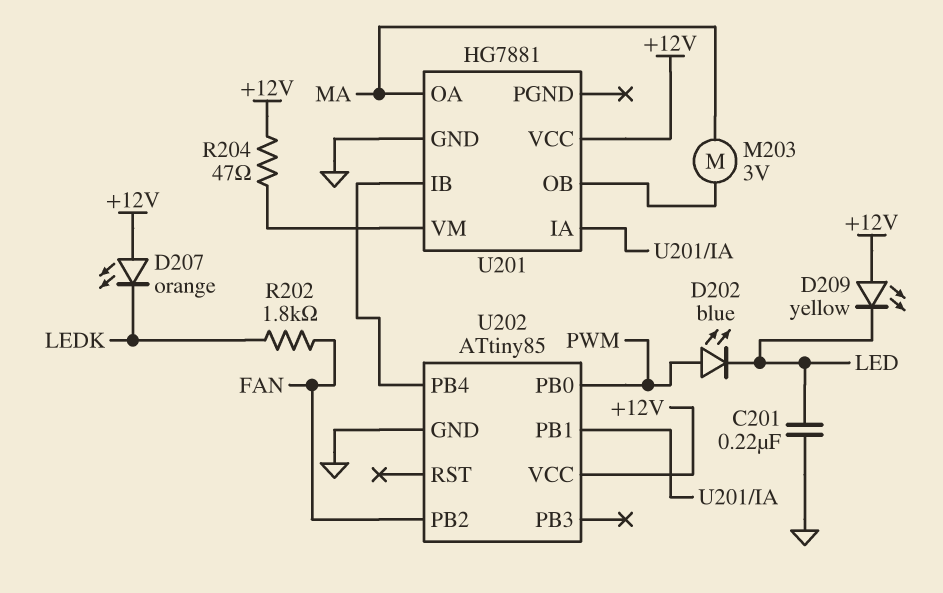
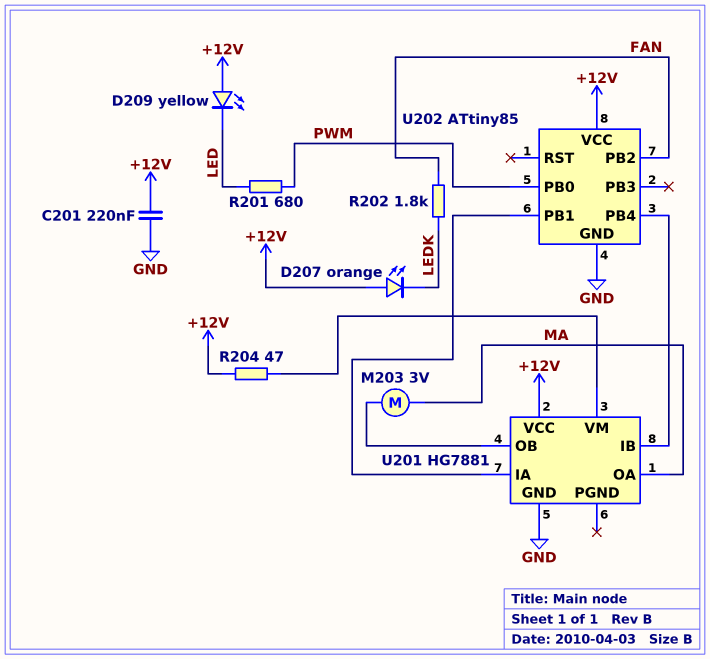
C201: 220nF (GND, LED) -> 220nF (+12V, GND)
D202: LED blue (A PWM, K LED) -> none
R201: none -> 680 (LED, PWM)

